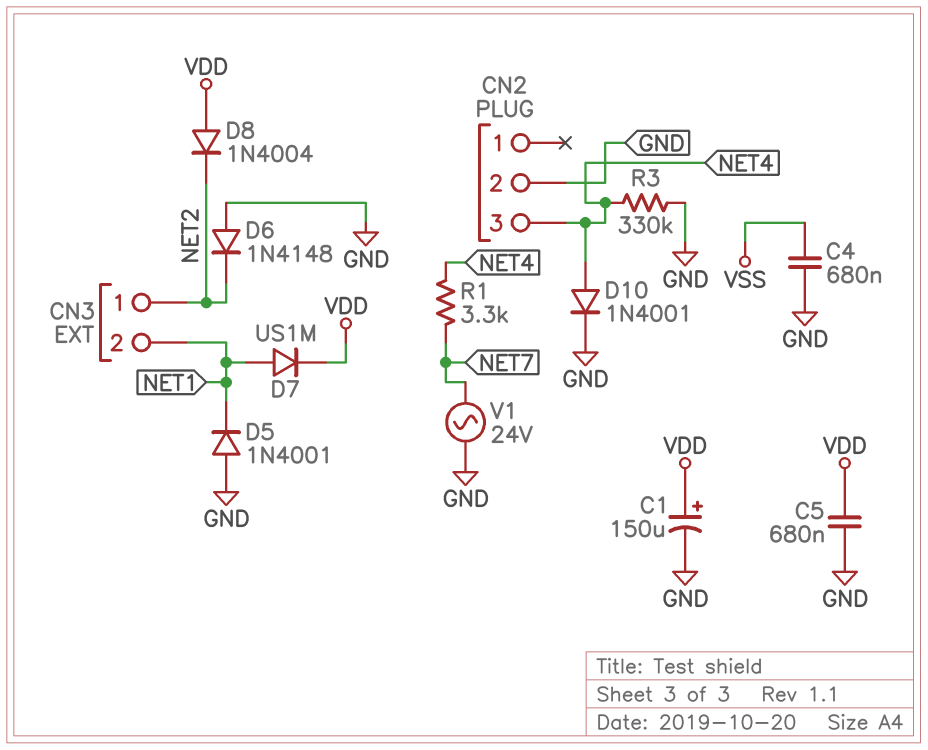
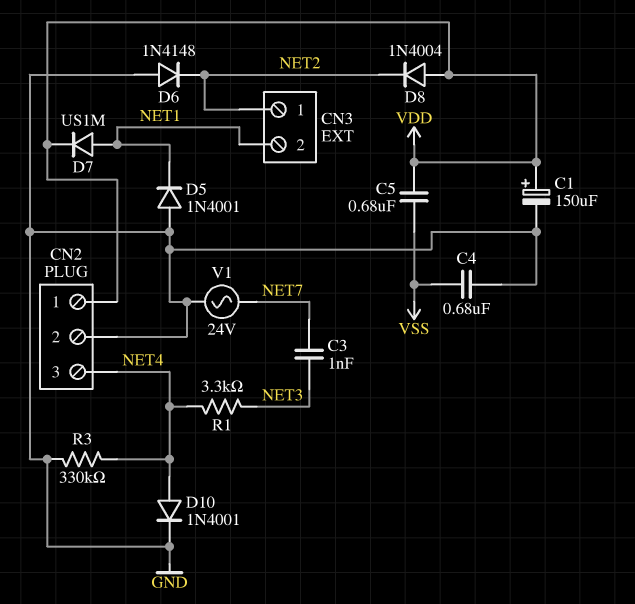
C3: none -> 1nF (NET3, NET7)
C5: 680nF (GND, VDD) -> 680nF (VDD, VSS)
CN2 pin 1: none -> VDD
R1: 3.3k (NET4, NET7) -> 3.3k (NET3, NET4)

